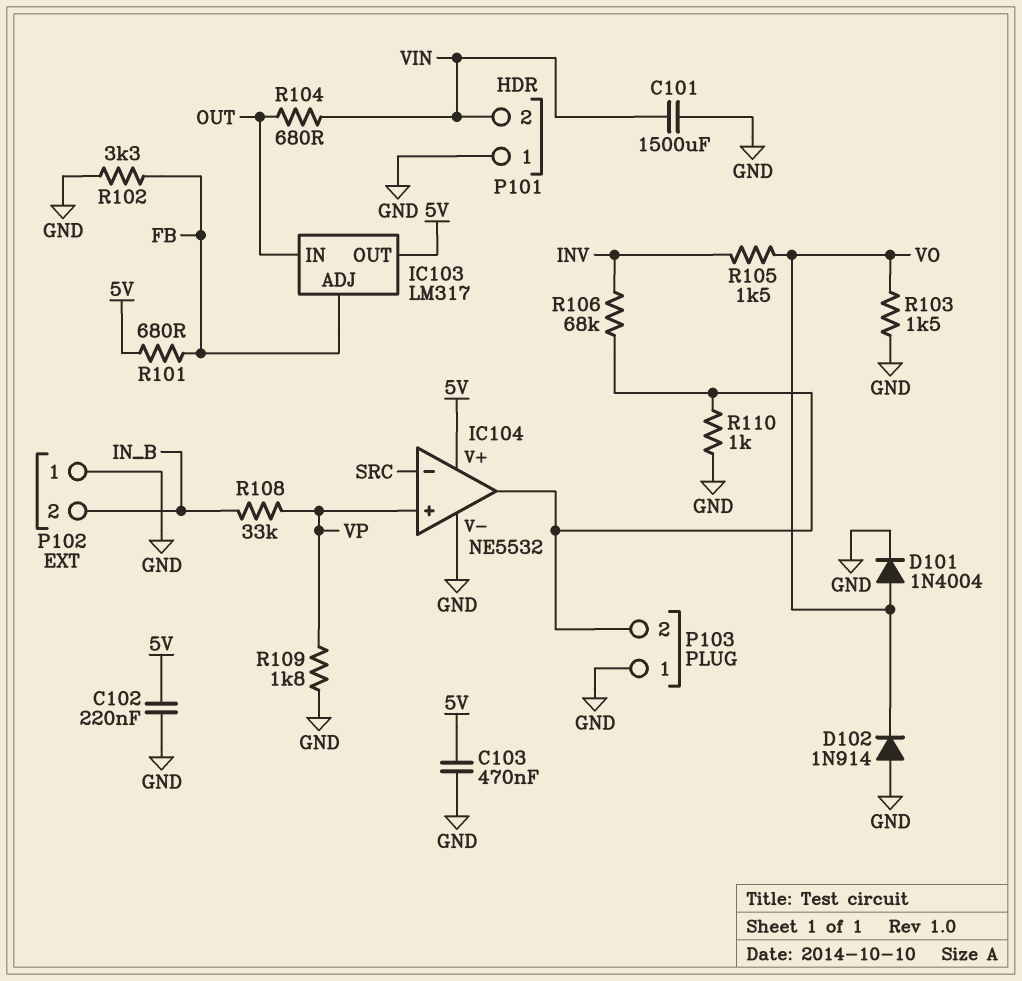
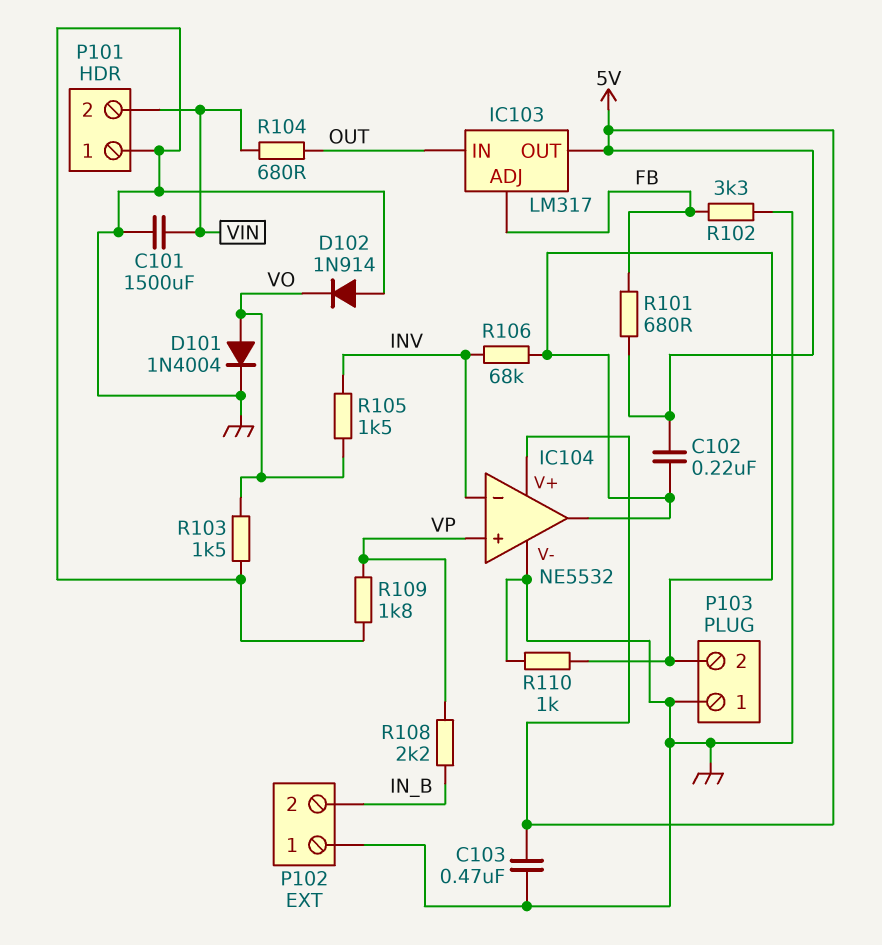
C102: 220nF (5V, GND) -> 220nF (5V, IC104/out)
IC104 pin in-: SRC -> INV
R108: 33k (IN_B, VP) -> 2.2k (IN_B, VP)

